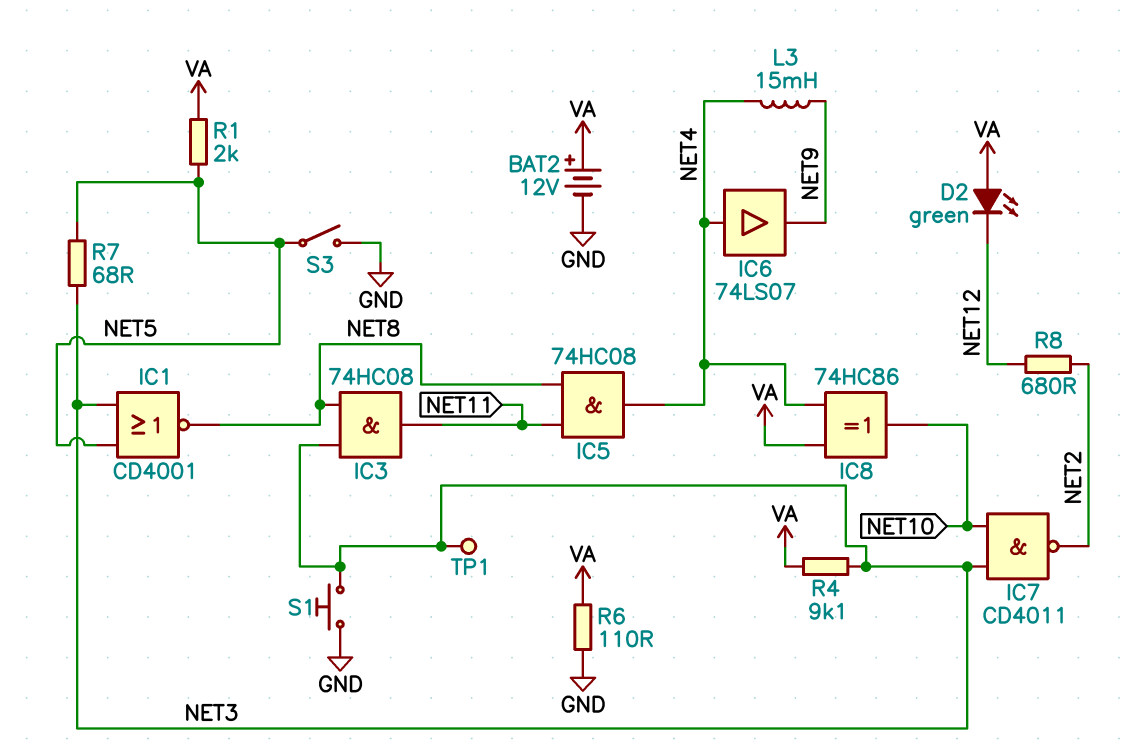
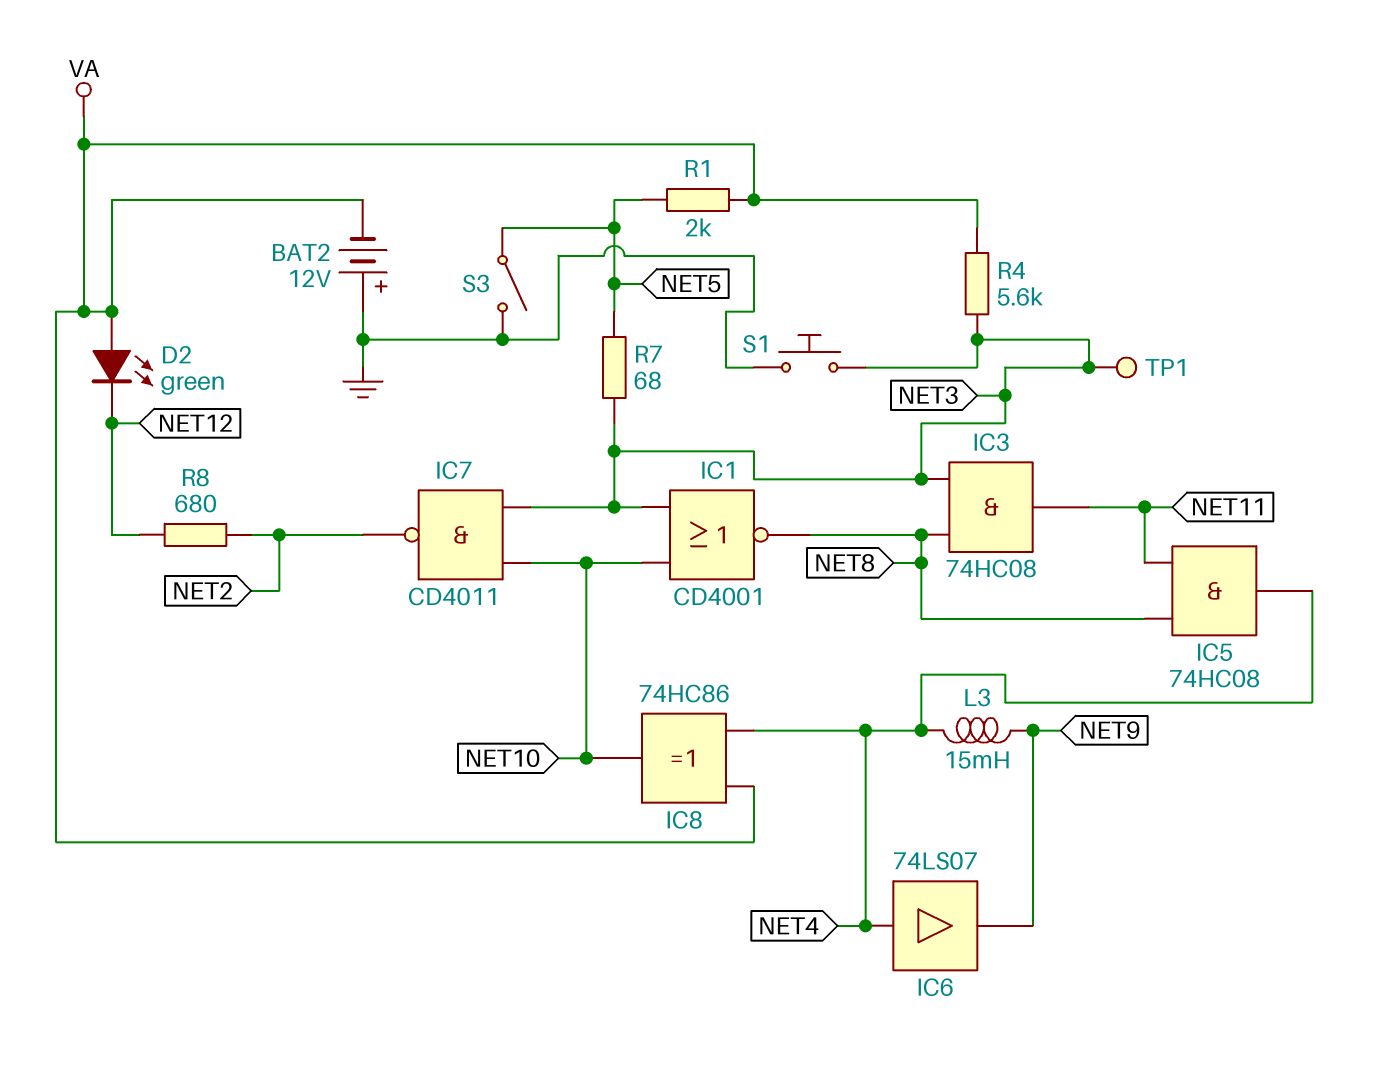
BAT2: 12V (plus VA, minus GND) -> 12V (plus GND, minus VA)
IC1: NOR CD4001 (in NET3, in NET5, out NET8) -> NOR CD4001 (in NET3, in NET10, out NET8)
R4: 9.1k (NET3, VA) -> 5.6k (NET3, VA)
R6: 110 (GND, VA) -> none

